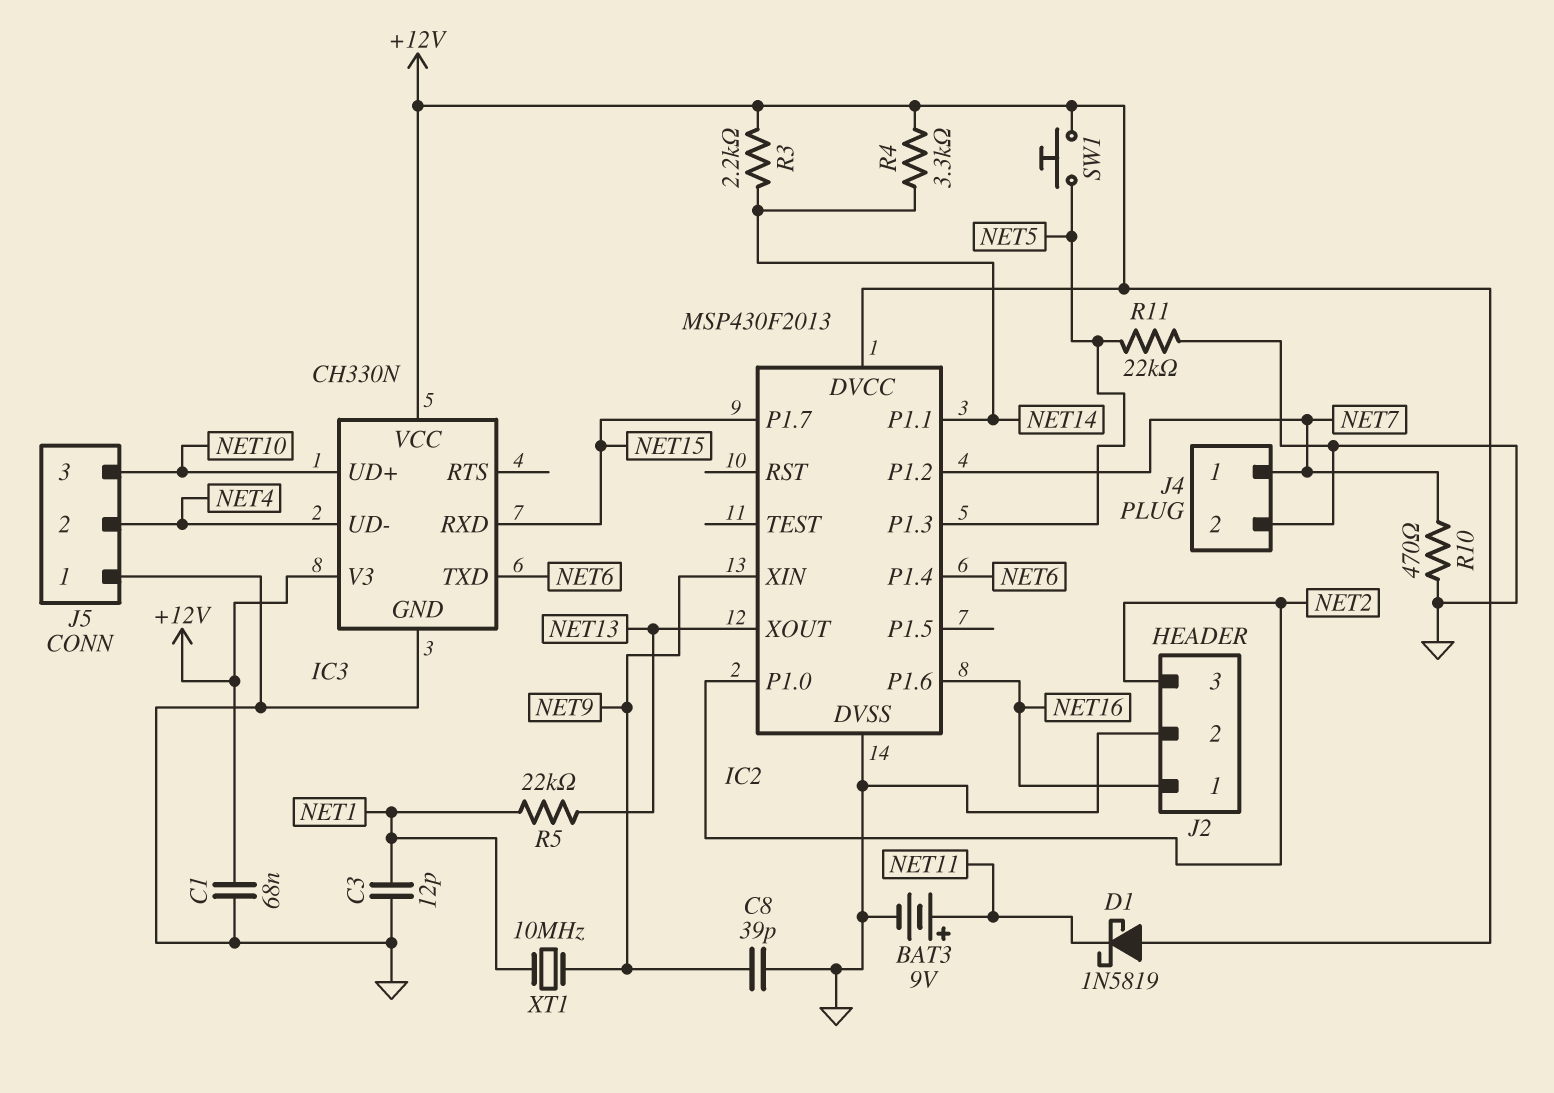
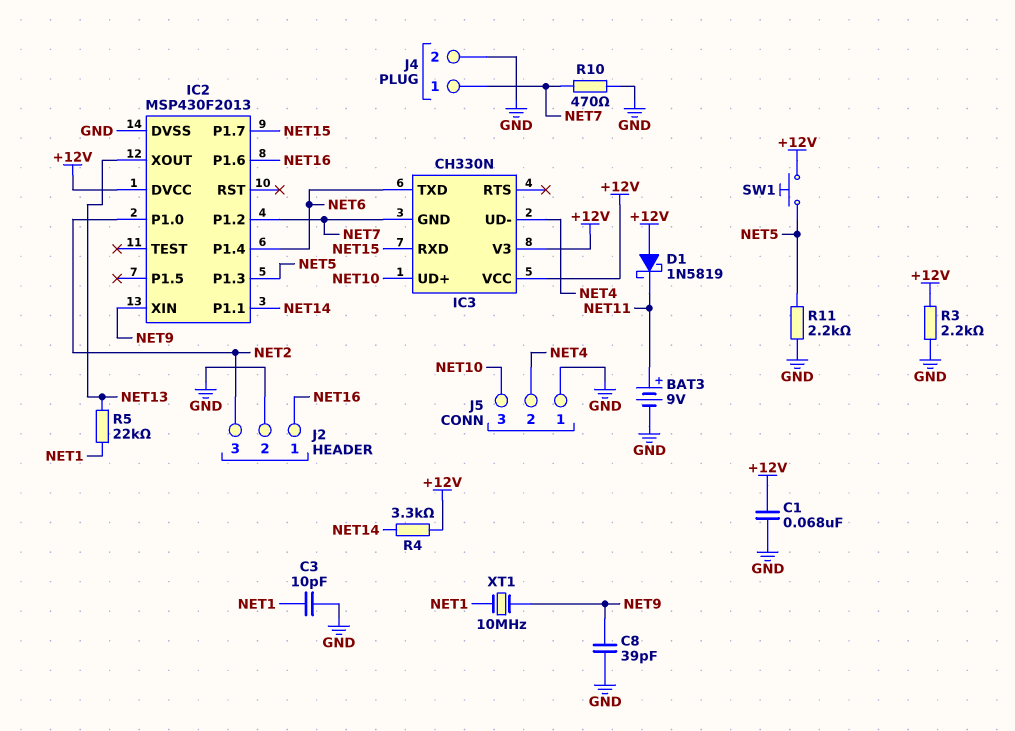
C3: 12pF (GND, NET1) -> 10pF (GND, NET1)
IC3 pin GND: GND -> NET7
R3: 2.2k (+12V, NET14) -> 2.2k (+12V, GND)
R11: 22k (GND, NET5) -> 2.2k (GND, NET5)

